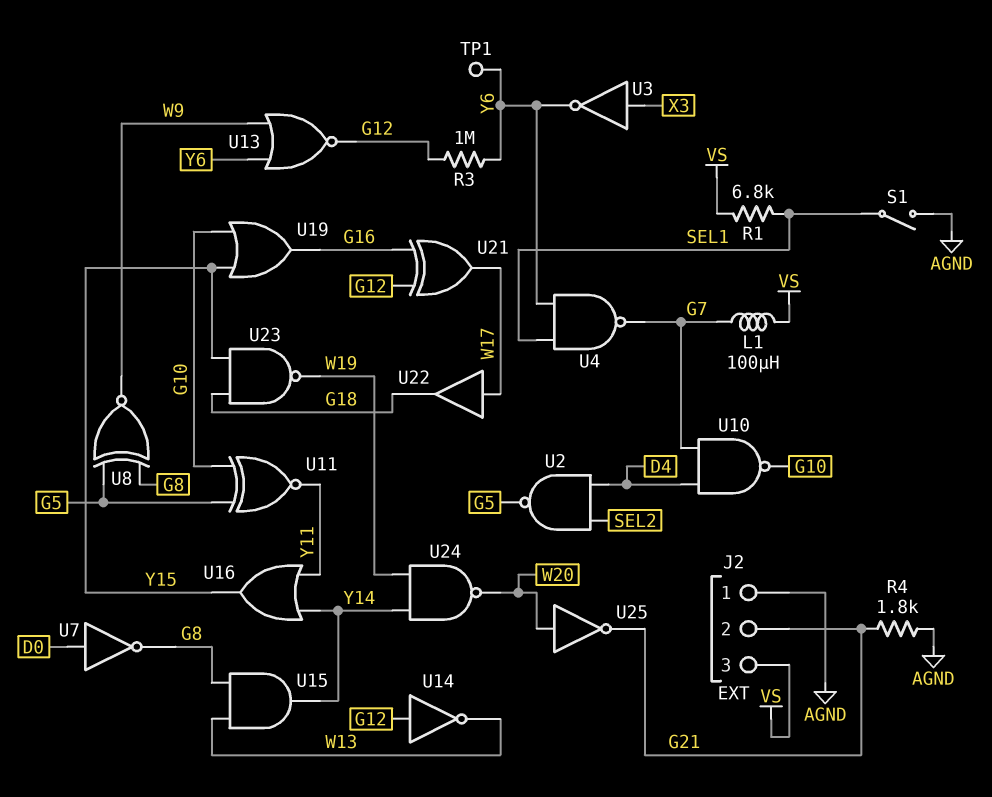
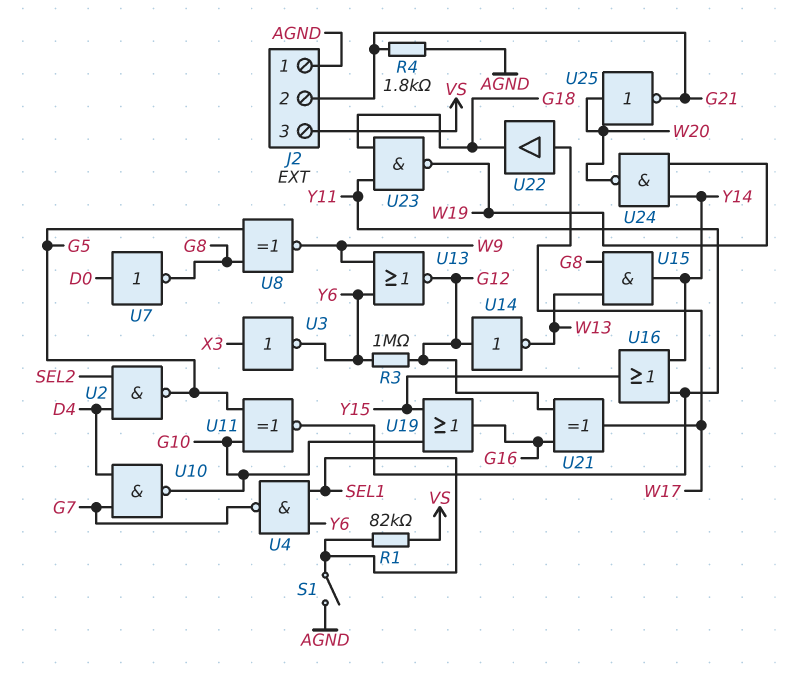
L1: 100uH (G7, VS) -> none
R1: 6.8k (SEL1, VS) -> 82k (SEL1, VS)
TP1: test point (Y6) -> none
U23: NAND (in G18, in Y15, out W19) -> NAND (in G18, in Y11, out W19)

